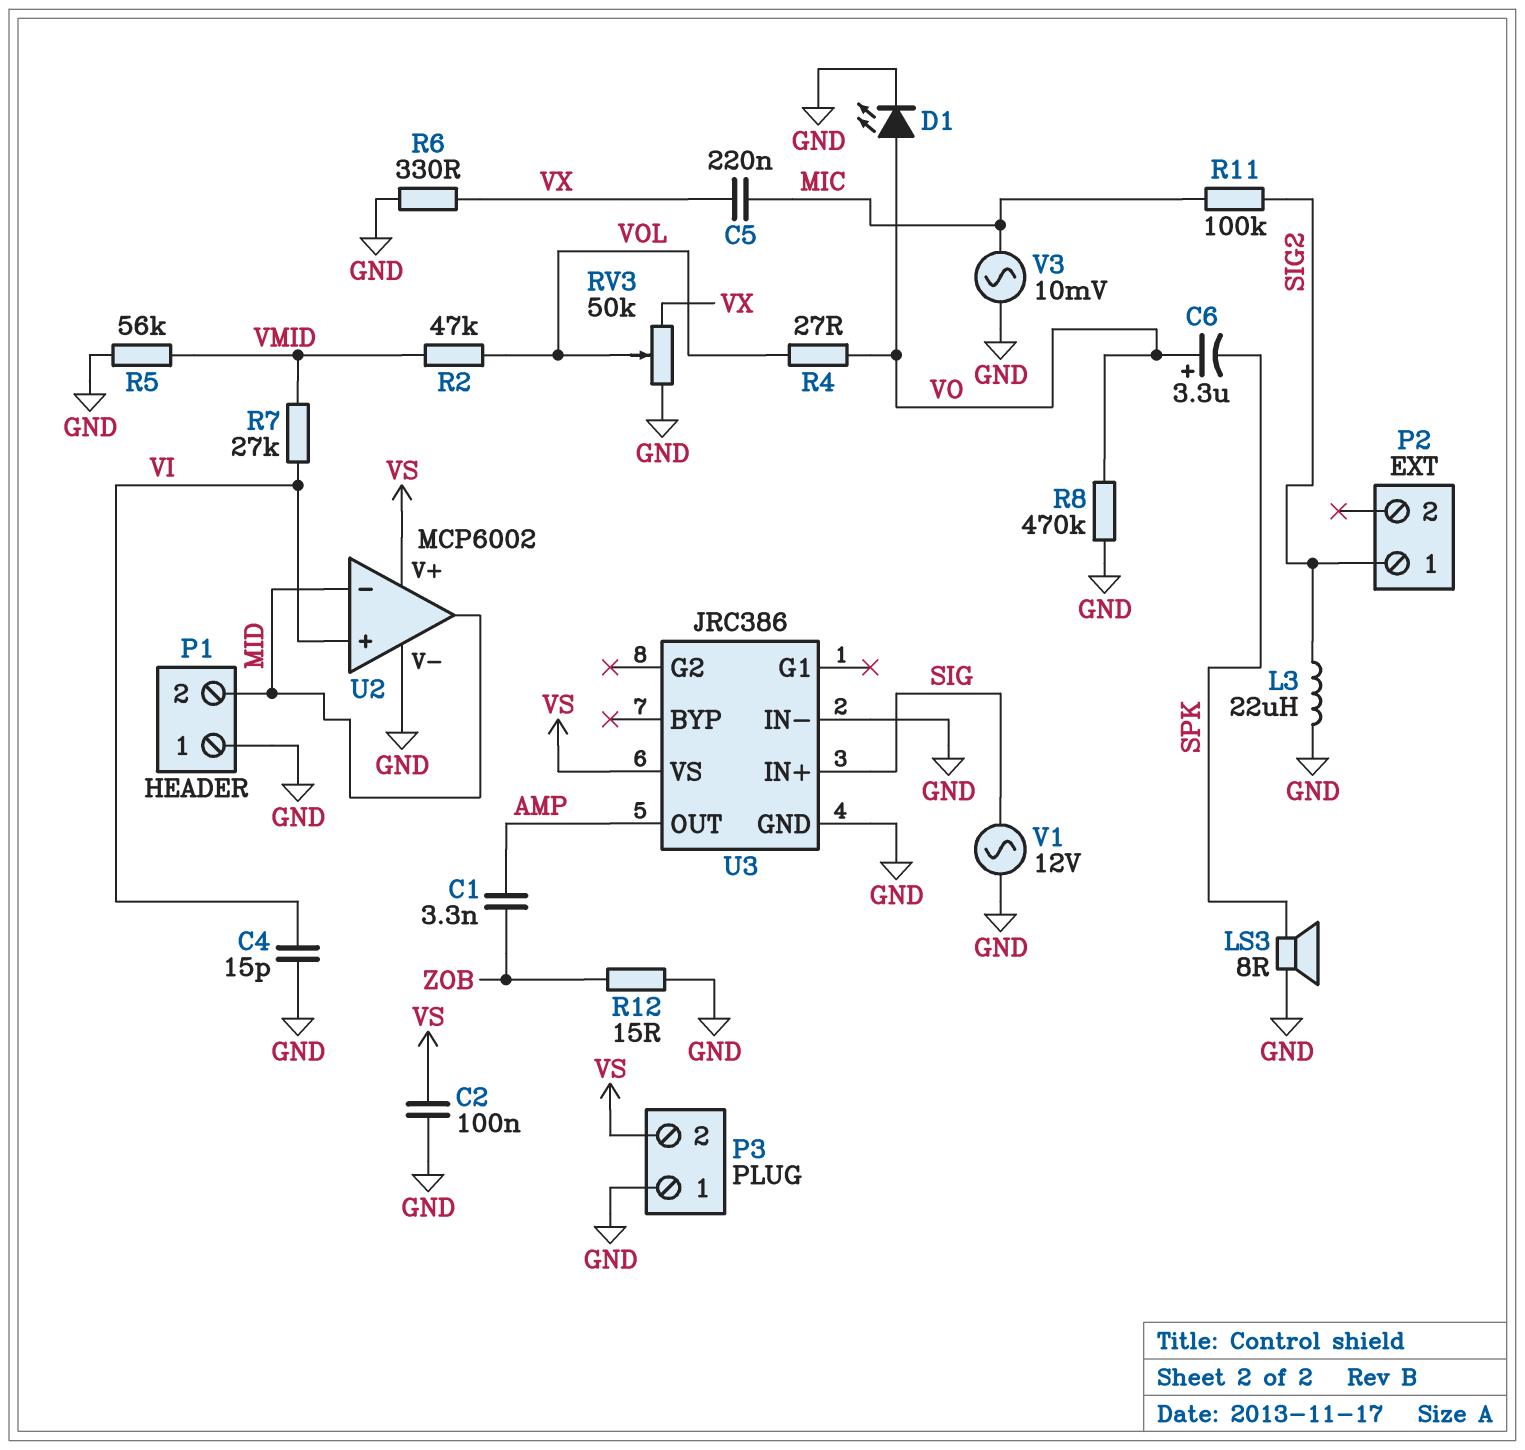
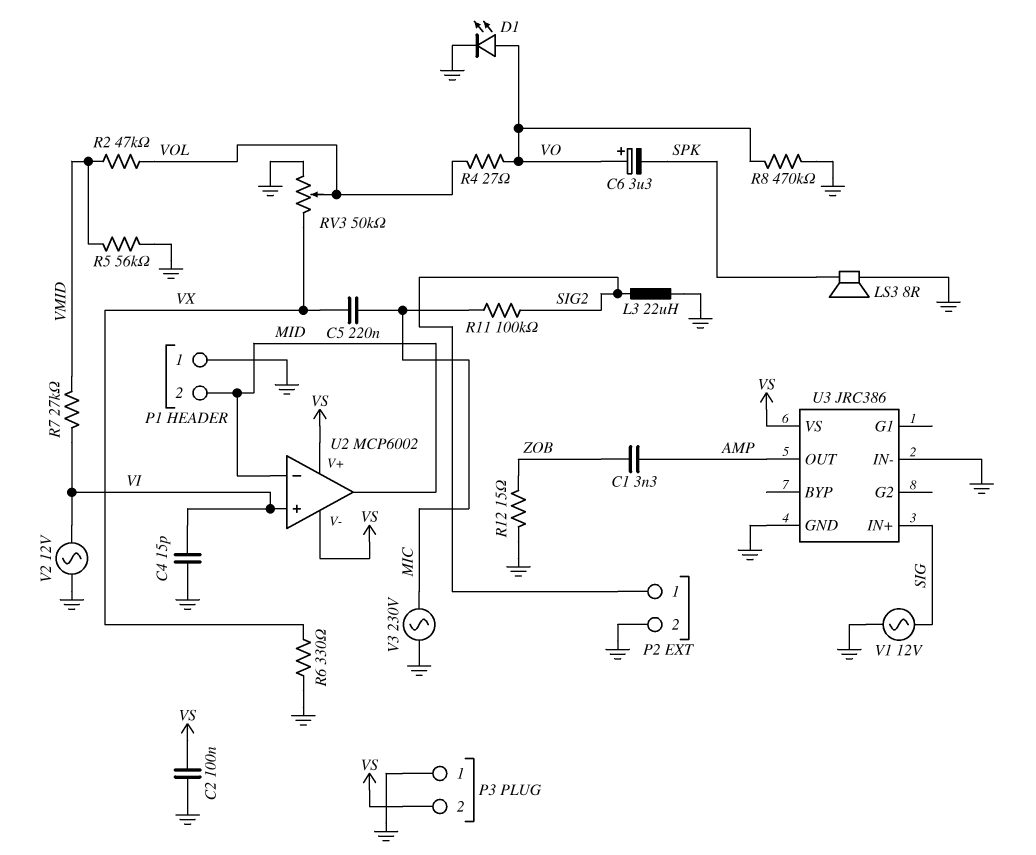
P2 pin 2: none -> GND
U2 pin V-: GND -> VS
V2: none -> AC 12V (GND, VI)
V3: AC 10mV (GND, MIC) -> AC 230V (GND, MIC)

